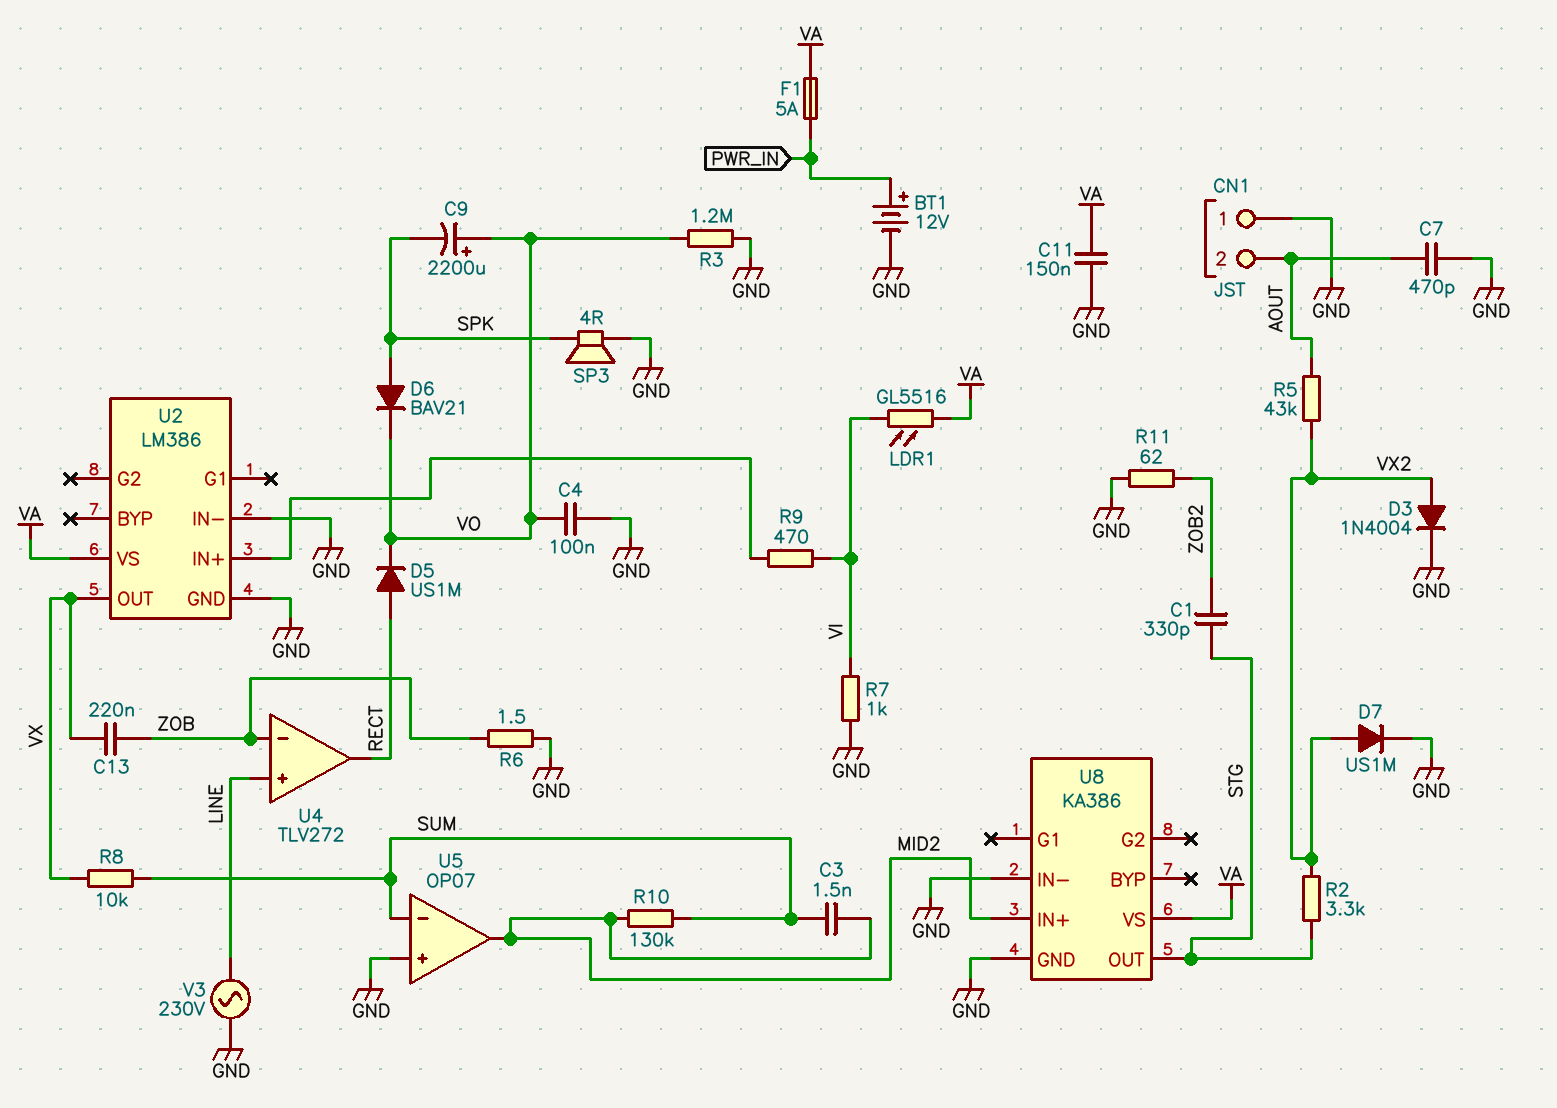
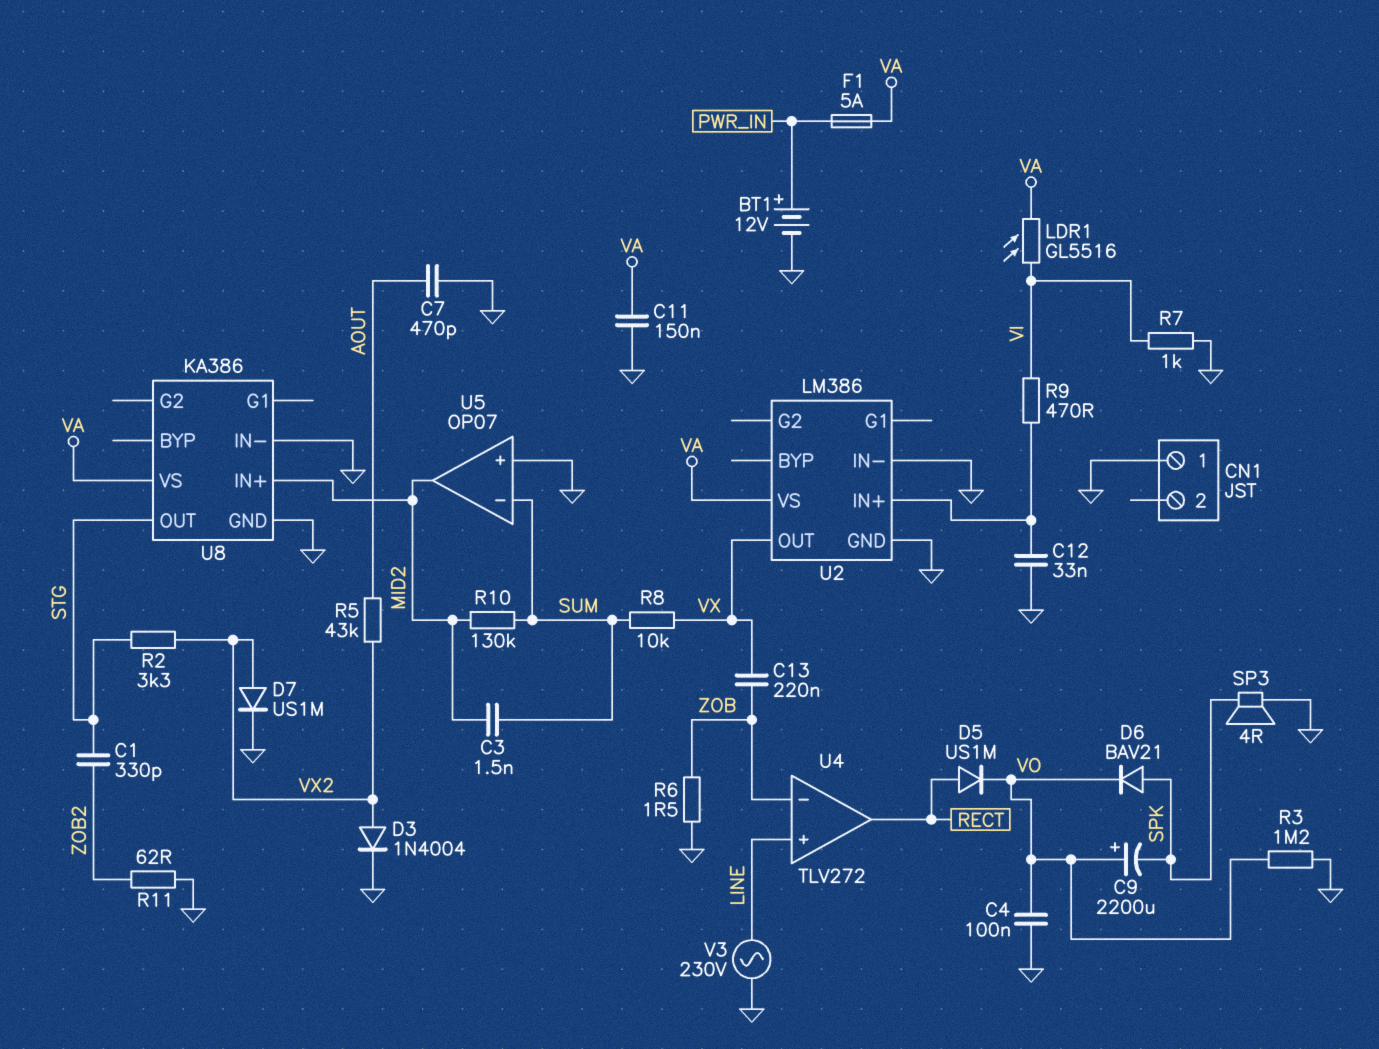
C12: none -> 33nF (GND, U2/IN+)
CN1 pin 2: AOUT -> none

